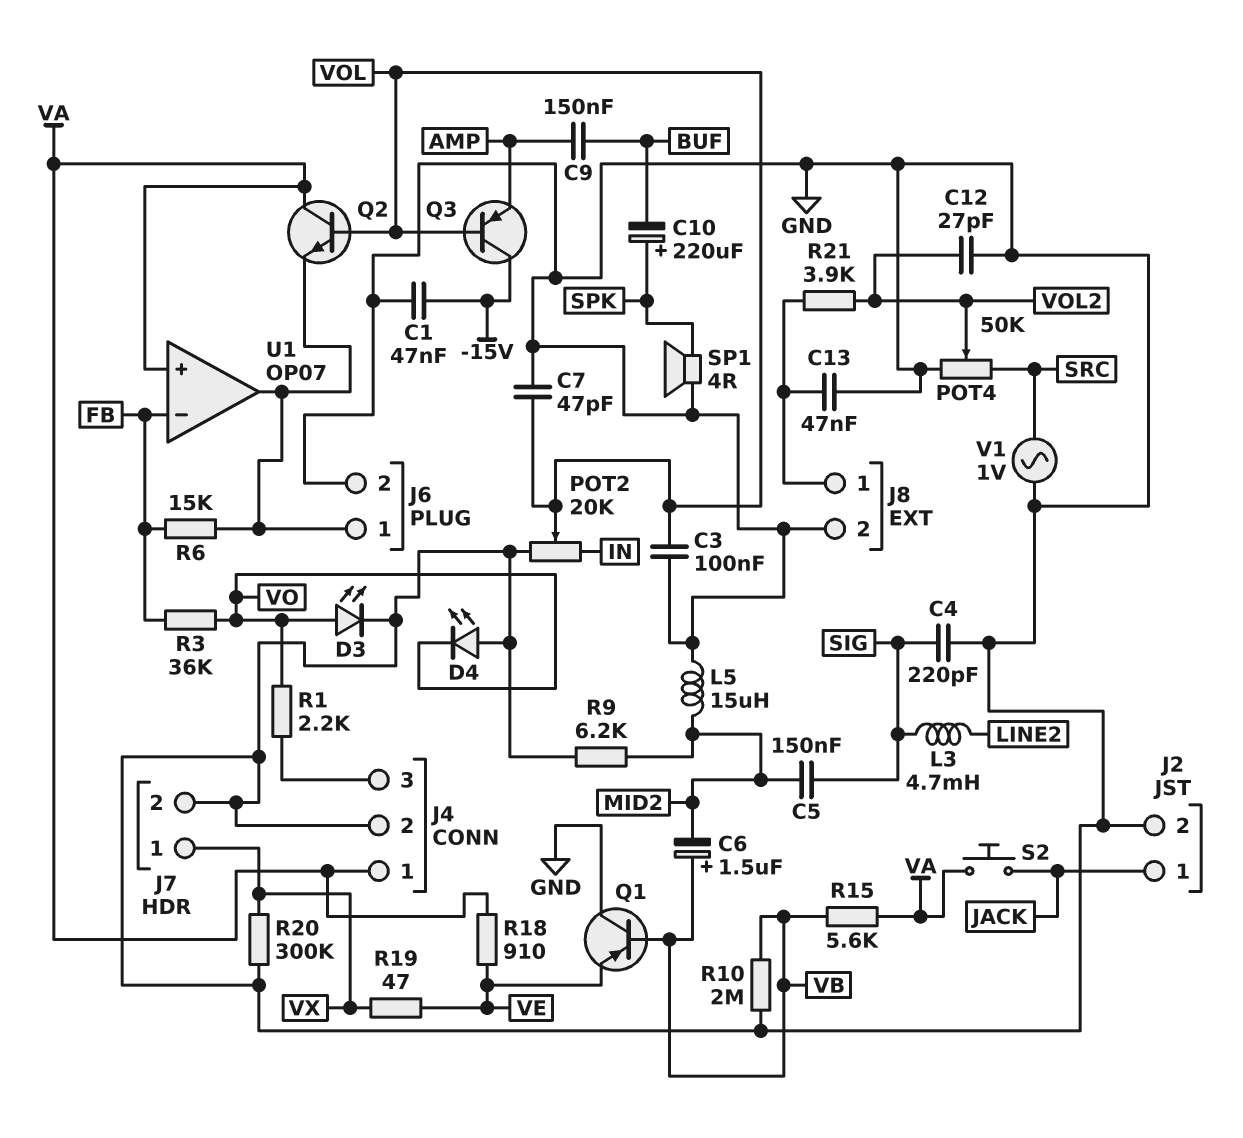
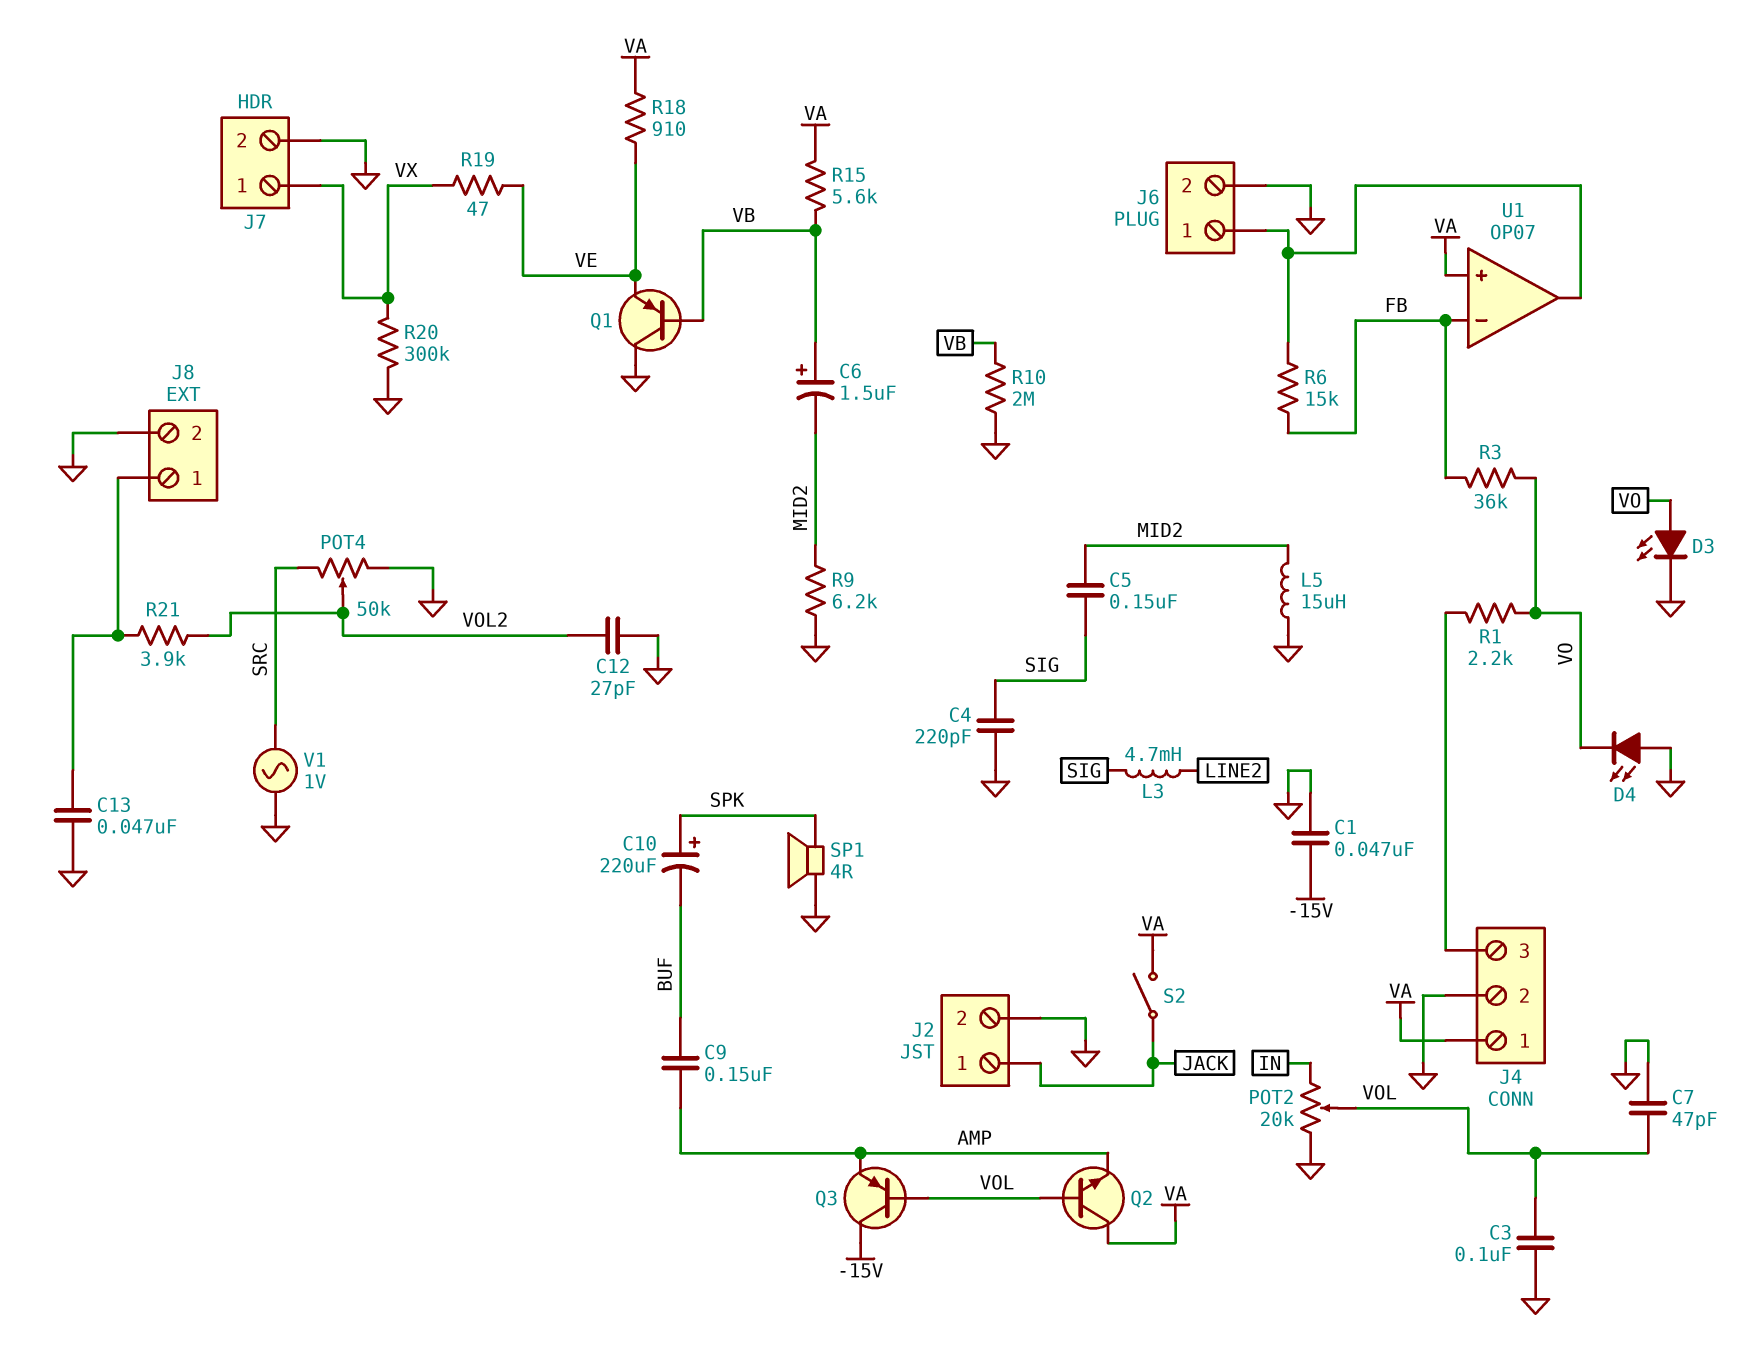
Q2: NPN (B VOL, C VA, E J6/1) -> NPN (B VOL, C VA, E AMP)
S2: button (JACK, VA) -> switch (JACK, VA)

